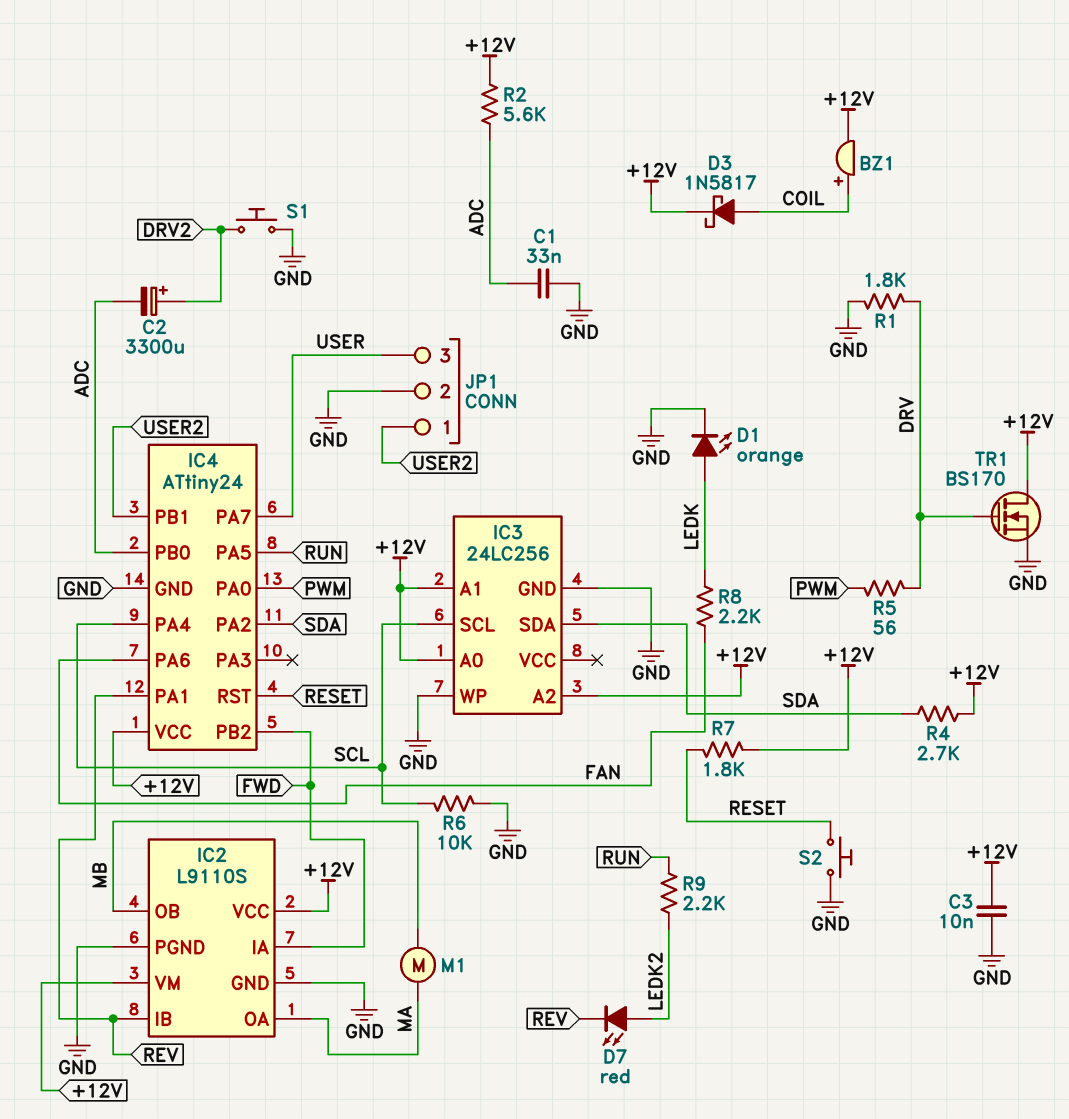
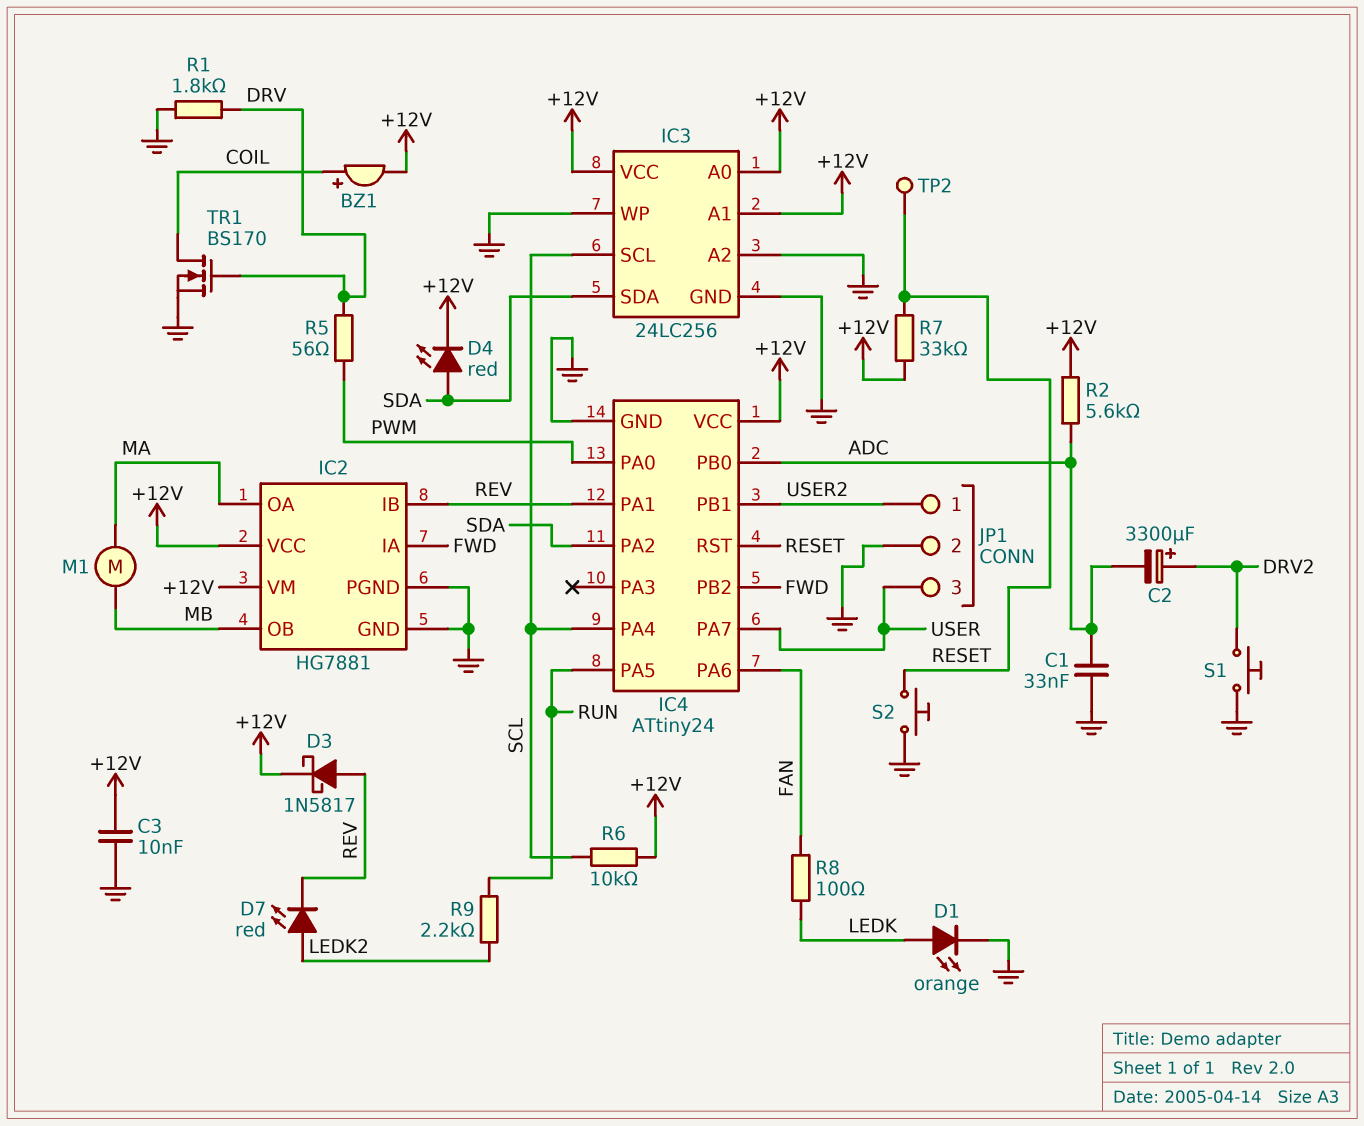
D3: schottky 1N5817 (A COIL, K +12V) -> schottky 1N5817 (A REV, K +12V)
D4: none -> LED red (A SDA, K +12V)
IC2: L9110S -> HG7881
IC3 pin A2: +12V -> GND
IC3 pin VCC: none -> +12V
R4: 2.7k (+12V, SDA) -> none
R6: 10k (GND, SCL) -> 10k (+12V, SCL)
R7: 1.8k (+12V, RESET) -> 33k (+12V, RESET)
R8: 2.2k (FAN, LEDK) -> 100 (FAN, LEDK)
TP2: none -> test point (RESET)
TR1: NMOS BS170 (G DRV, D +12V, S GND) -> NMOS BS170 (G DRV, D COIL, S GND)

